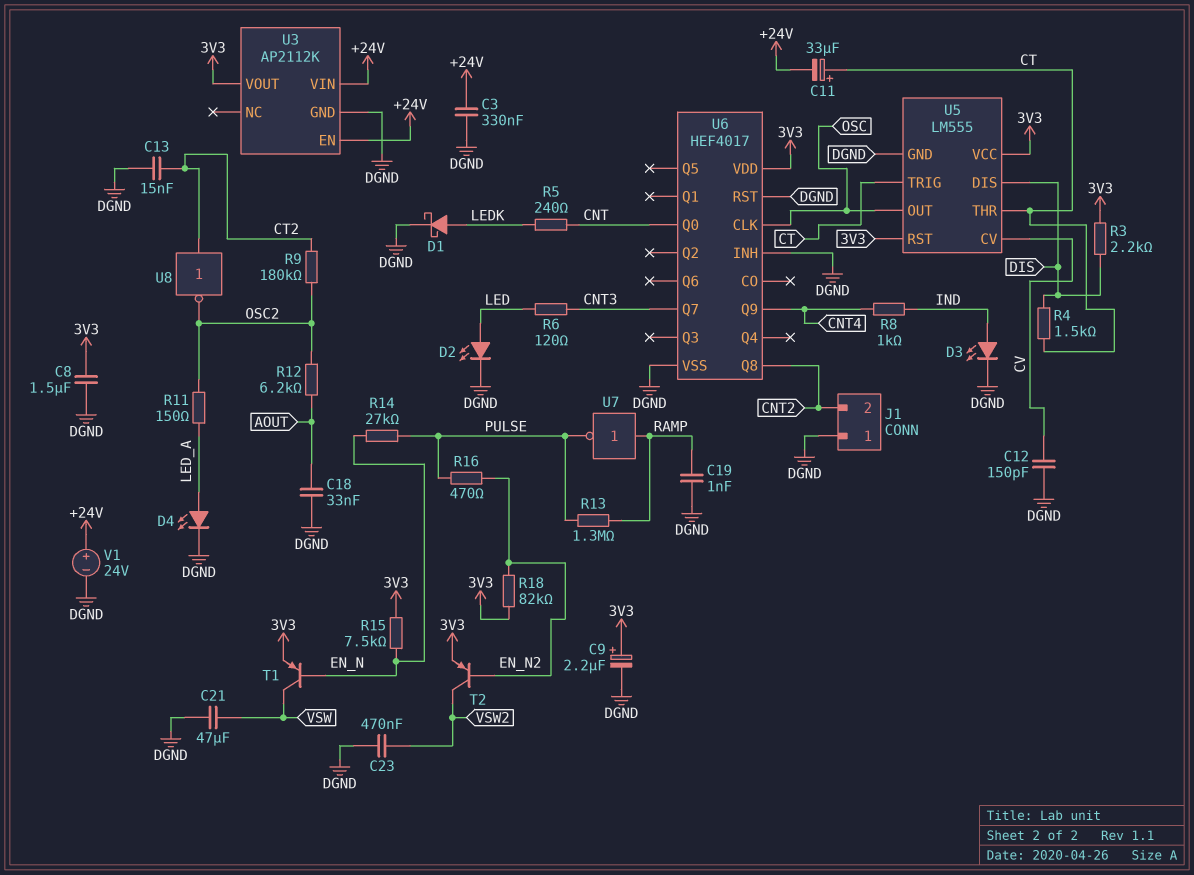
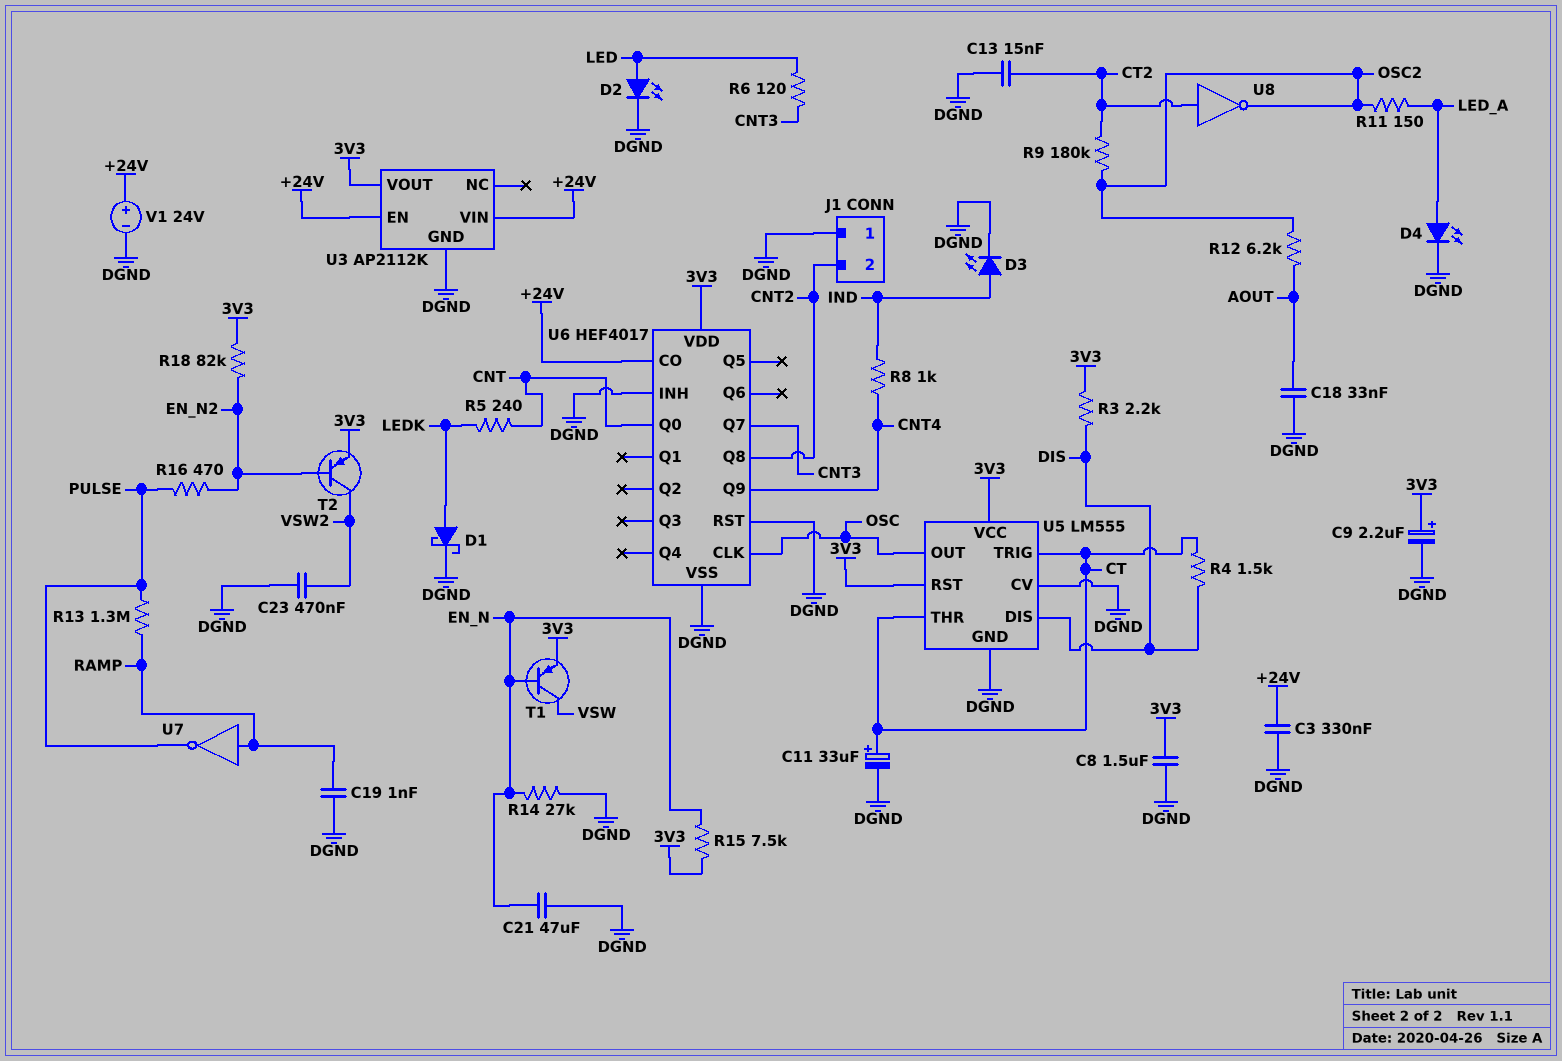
C11: 33uF (plus CT, minus +24V) -> 33uF (plus CT, minus DGND)
C12: 150pF (CV, DGND) -> none
C21: 47uF (DGND, VSW) -> 47uF (DGND, EN_N)
R14: 27k (EN_N, PULSE) -> 27k (DGND, EN_N)
U5 pin CV: CV -> DGND
U6 pin CO: none -> +24V

